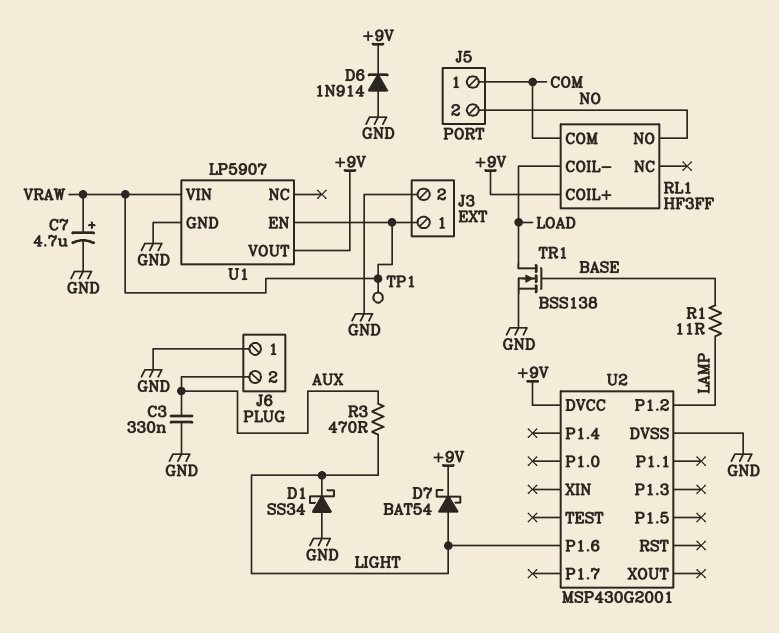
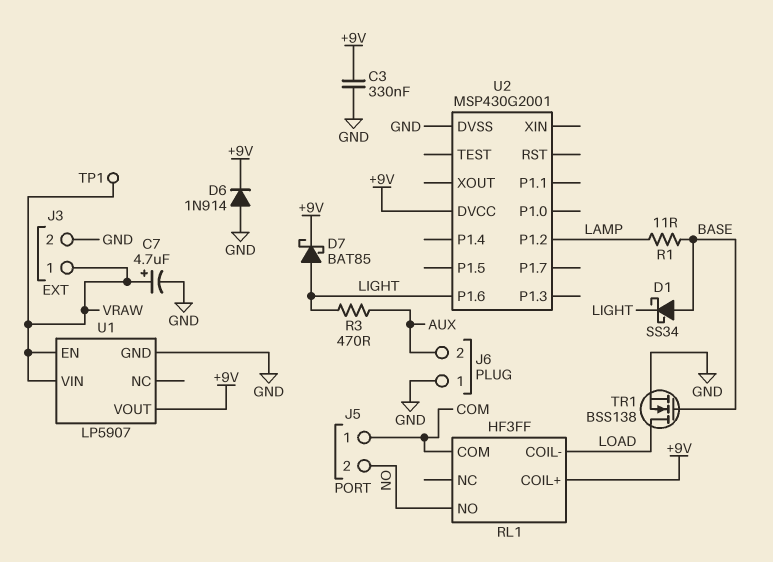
C3: 330nF (AUX, GND) -> 330nF (+9V, GND)
D1: schottky SS34 (A GND, K LIGHT) -> schottky SS34 (A BASE, K LIGHT)
D7: schottky BAT54 (A LIGHT, K +9V) -> schottky BAT85 (A LIGHT, K +9V)

